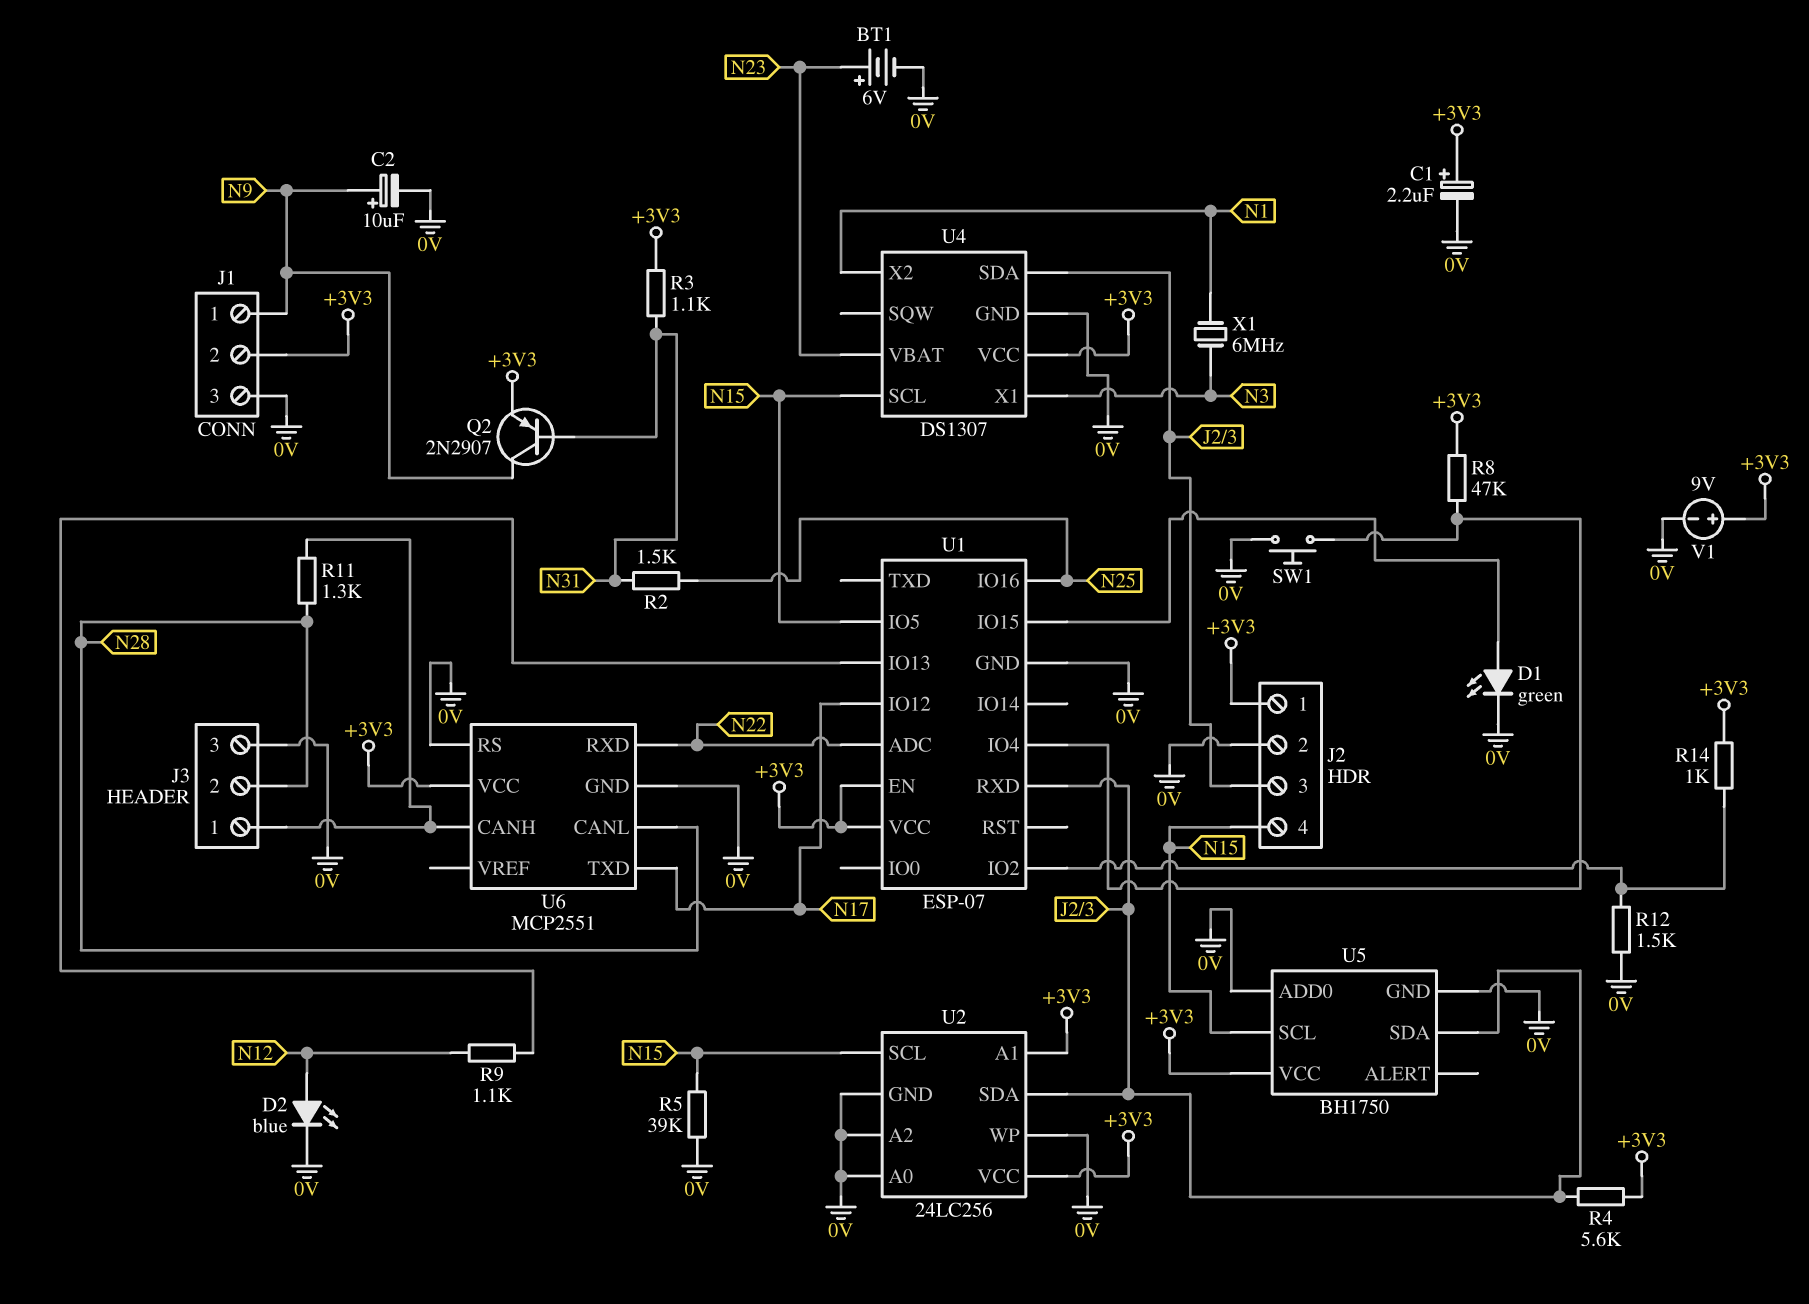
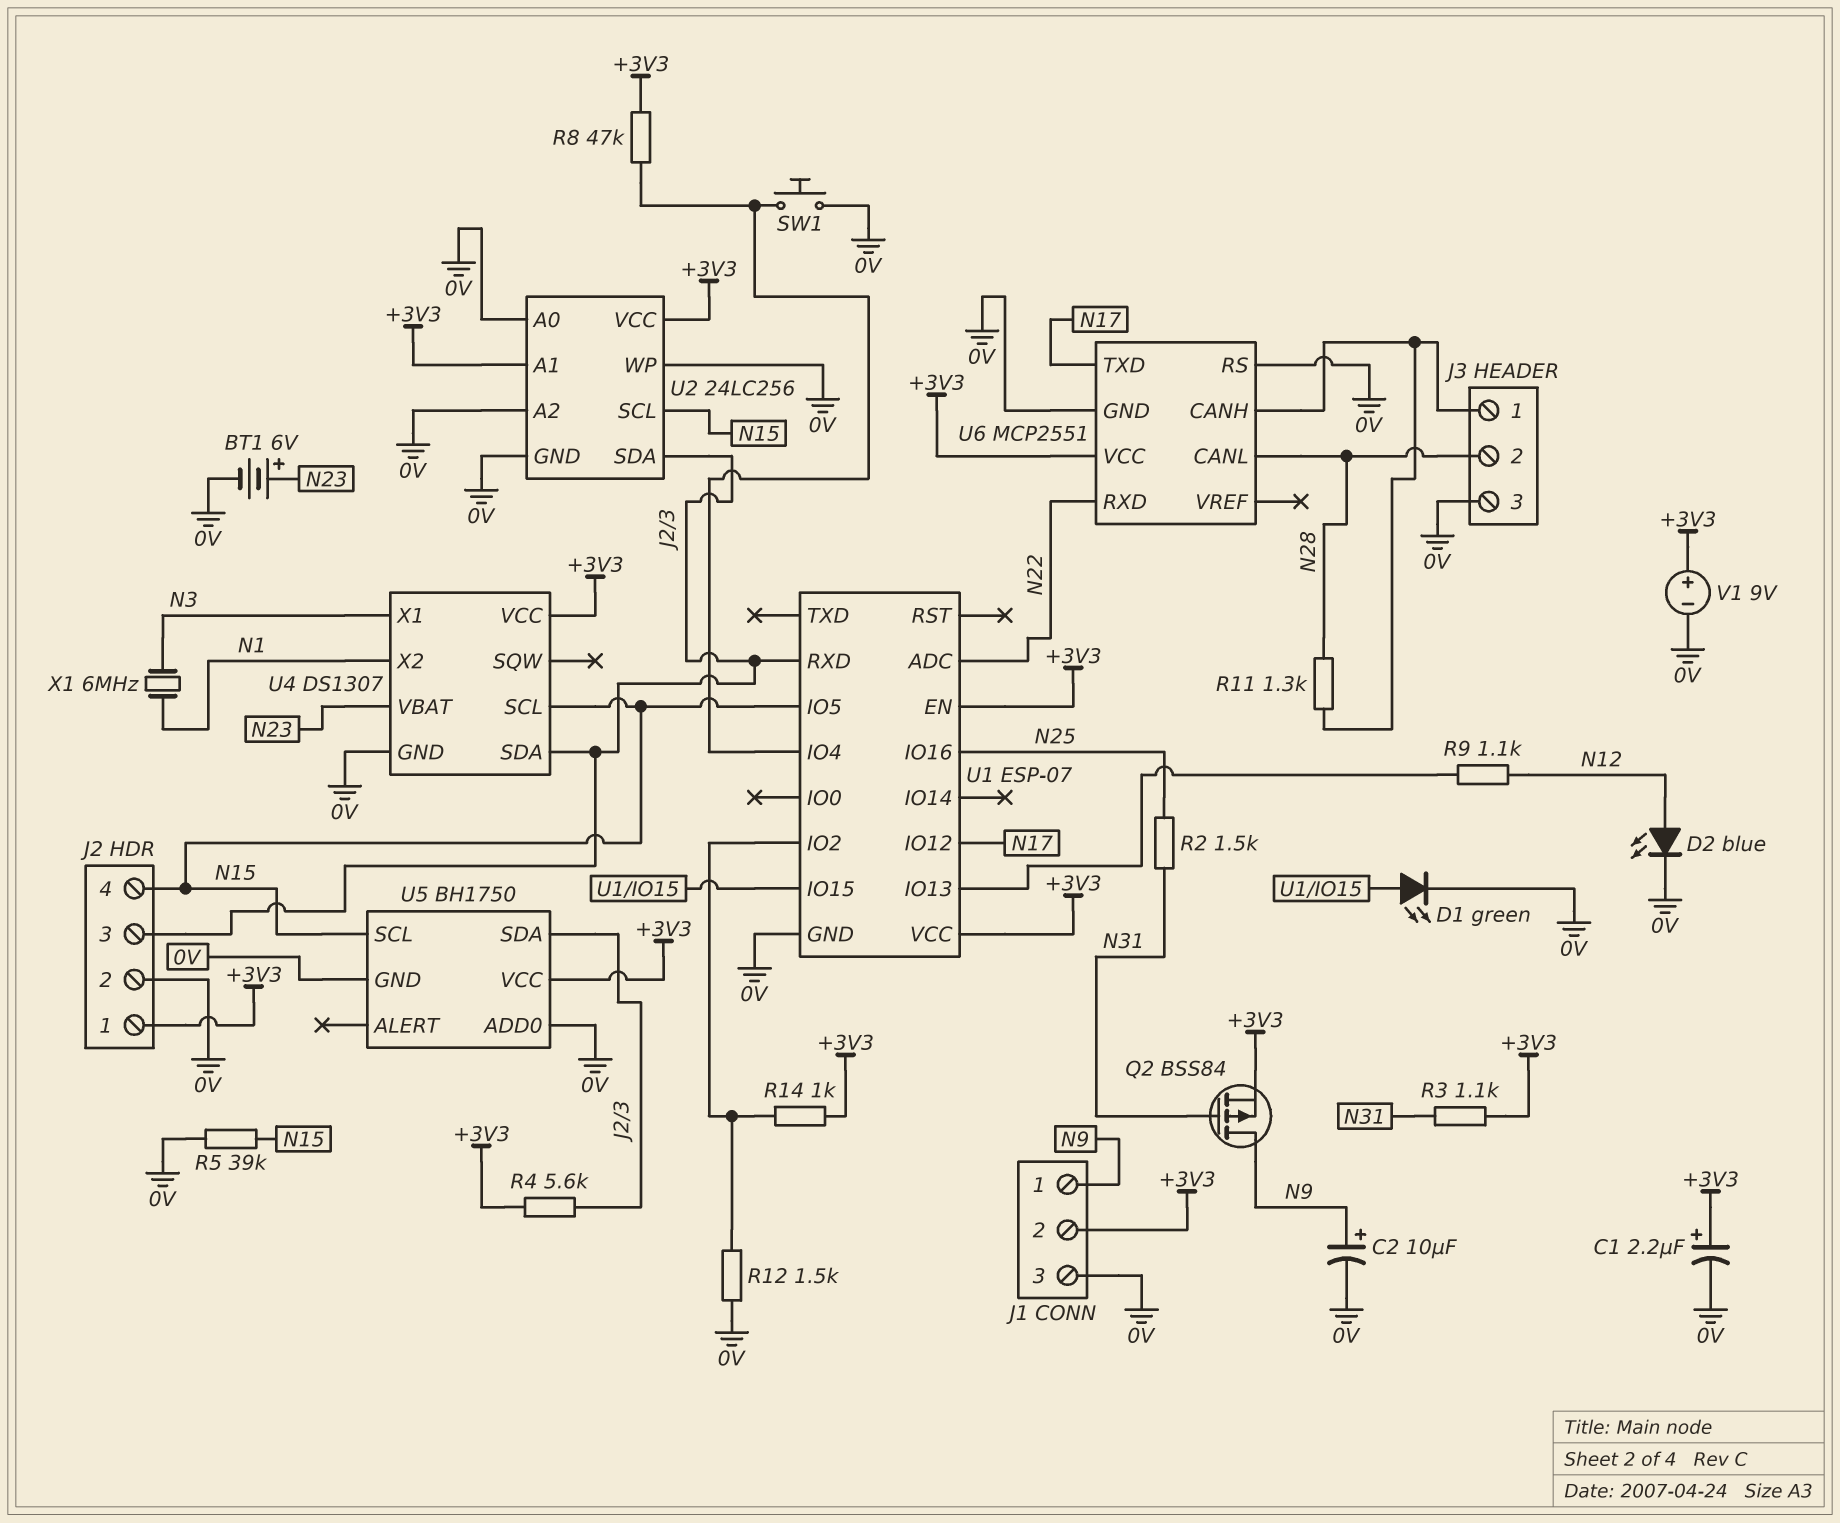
Q2: PNP 2N2907 (B N31, C N9, E +3V3) -> PMOS BSS84 (G N31, D N9, S +3V3)

